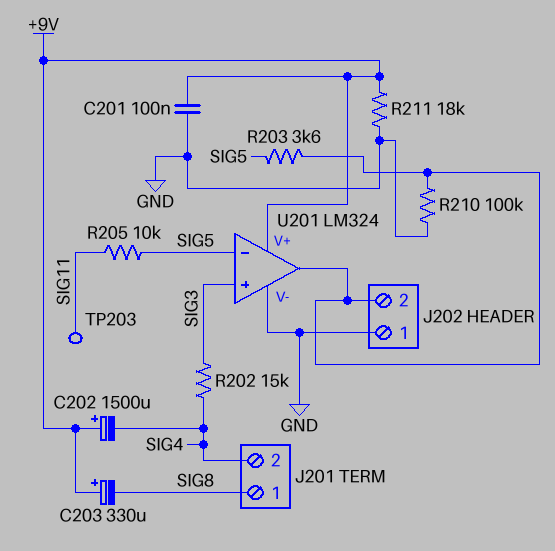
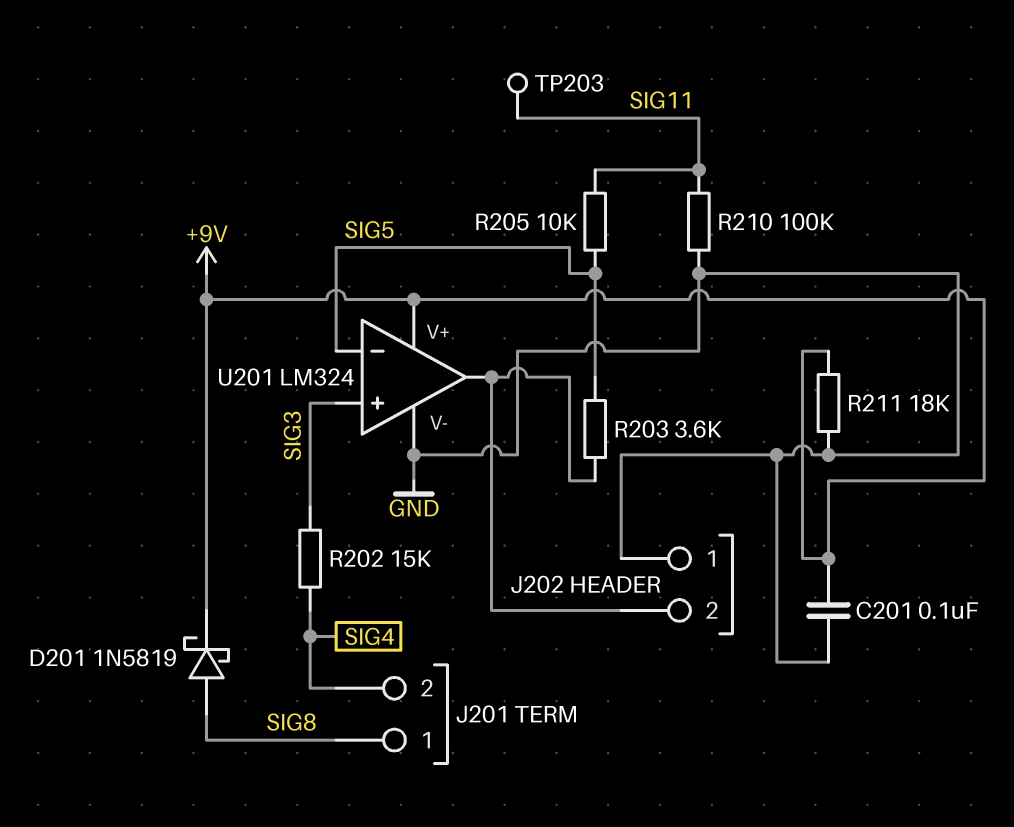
C202: 1500uF (plus +9V, minus SIG4) -> none
C203: 330uF (plus +9V, minus SIG8) -> none
D201: none -> schottky 1N5819 (A SIG8, K +9V)
R210: 100k (GND, J202/2) -> 100k (GND, SIG11)

